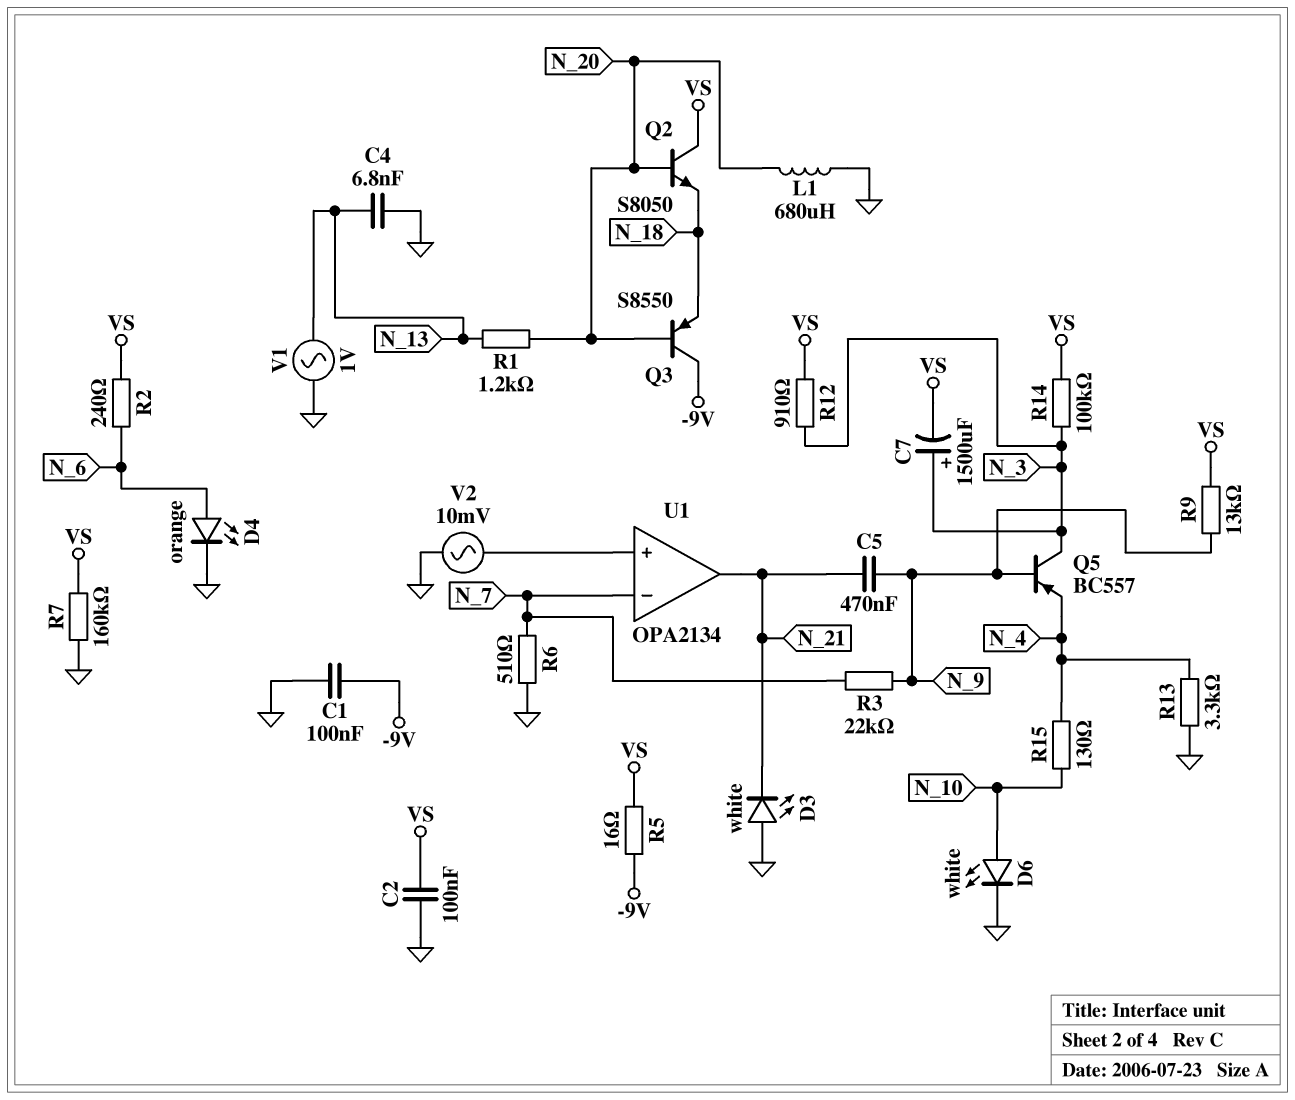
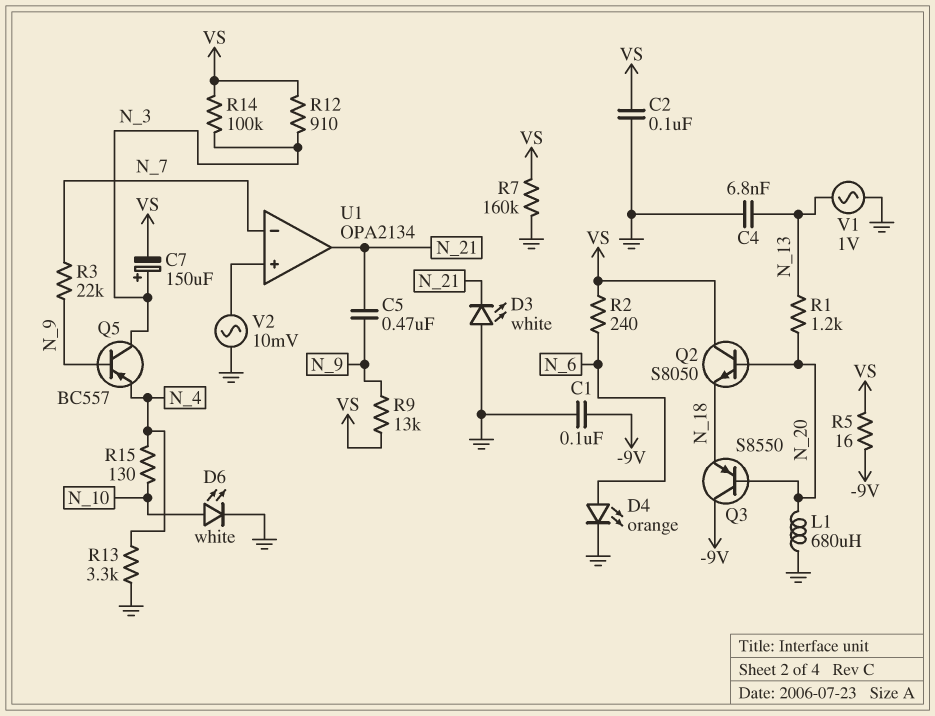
C7: 1500uF (plus N_3, minus VS) -> 150uF (plus N_3, minus VS)
R6: 510 (GND, N_7) -> none

